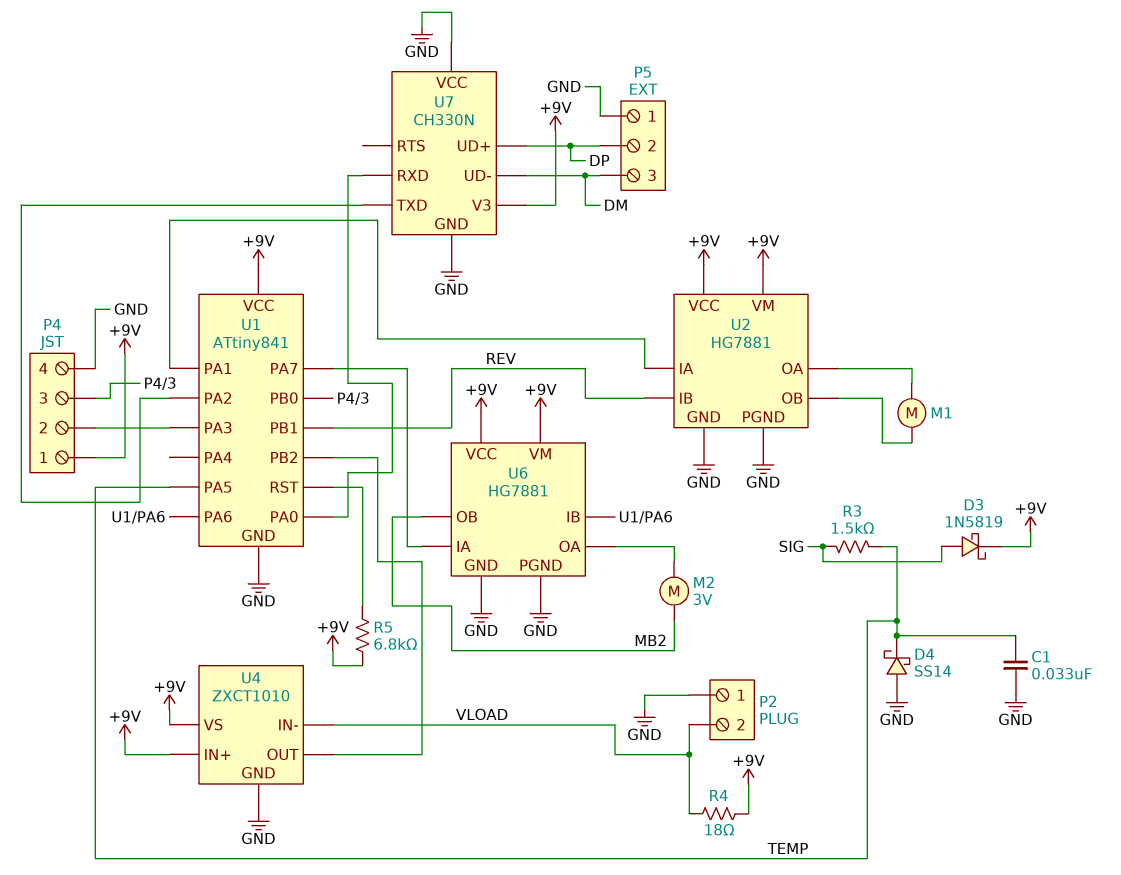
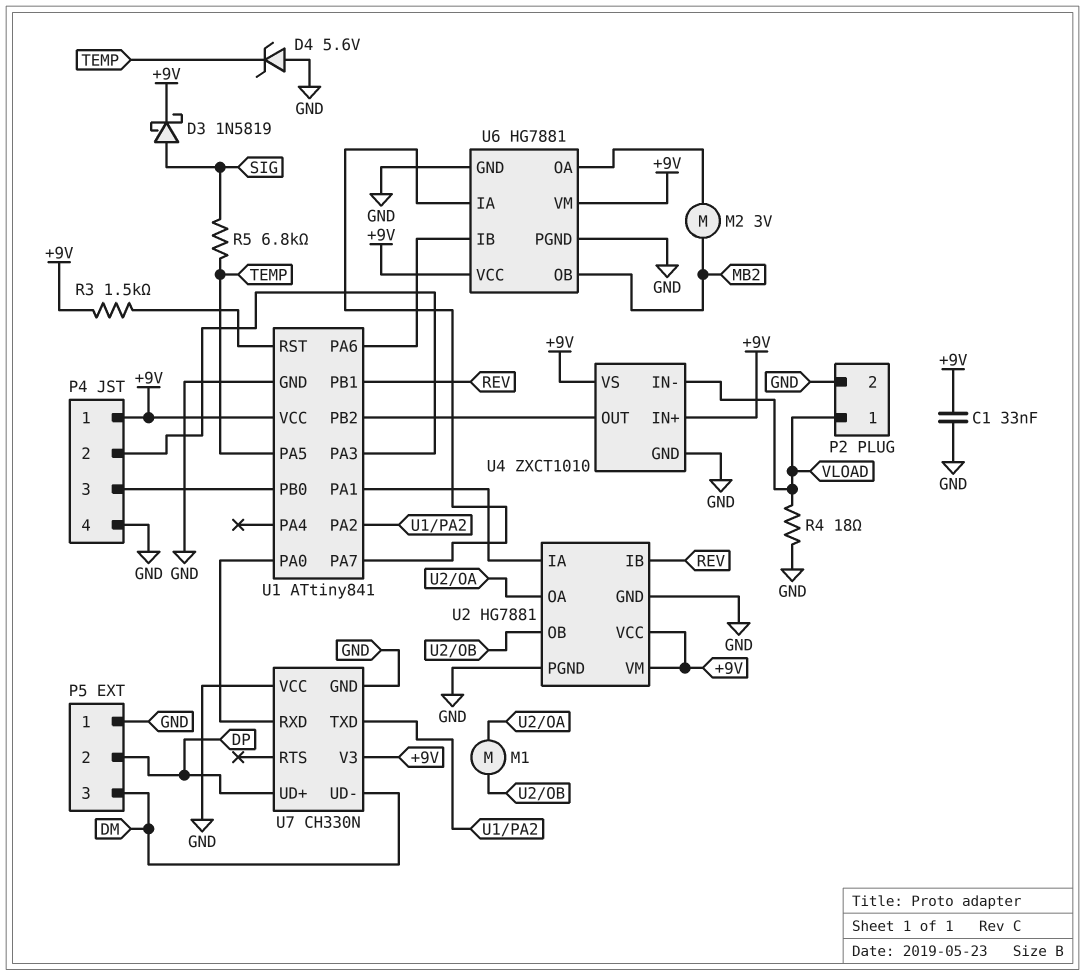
C1: 33nF (GND, TEMP) -> 33nF (+9V, GND)
D4: schottky SS14 (A GND, K TEMP) -> zener 5.6V (A GND, K TEMP)
P2 pin 1: GND -> VLOAD
P2 pin 2: VLOAD -> GND
R3: 1.5k (SIG, TEMP) -> 1.5k (+9V, U1/RST)
R4: 18 (+9V, VLOAD) -> 18 (GND, VLOAD)
R5: 6.8k (+9V, U1/RST) -> 6.8k (SIG, TEMP)

